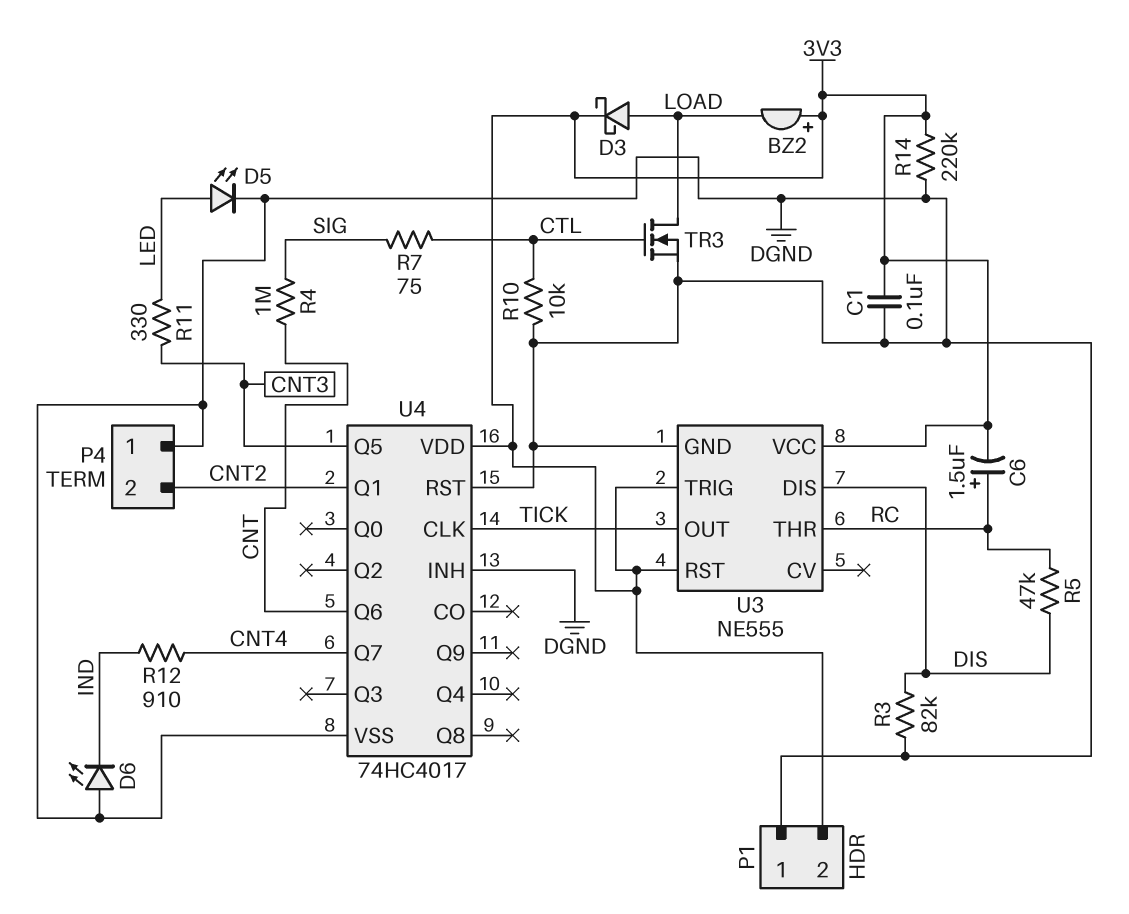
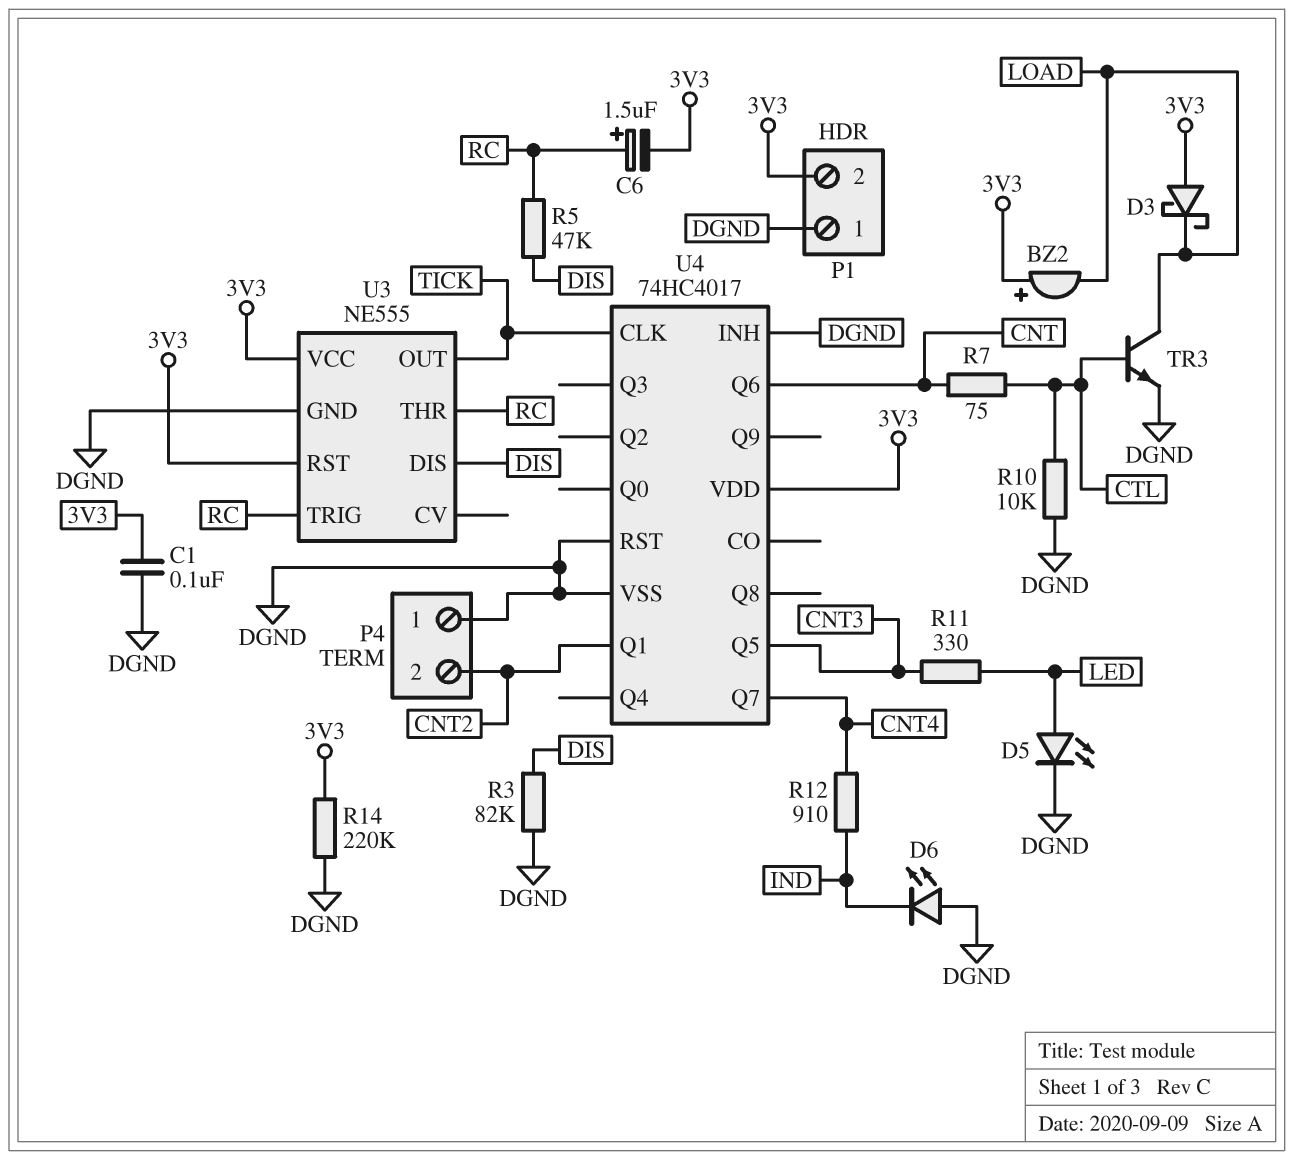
D3: schottky (A LOAD, K 3V3) -> schottky (A 3V3, K LOAD)
R4: 1M (CNT, SIG) -> none
R7: 75 (CTL, SIG) -> 75 (CNT, CTL)
TR3: NMOS (G CTL, D LOAD, S DGND) -> NPN (B CTL, C LOAD, E DGND)
U3 pin TRIG: 3V3 -> RC

